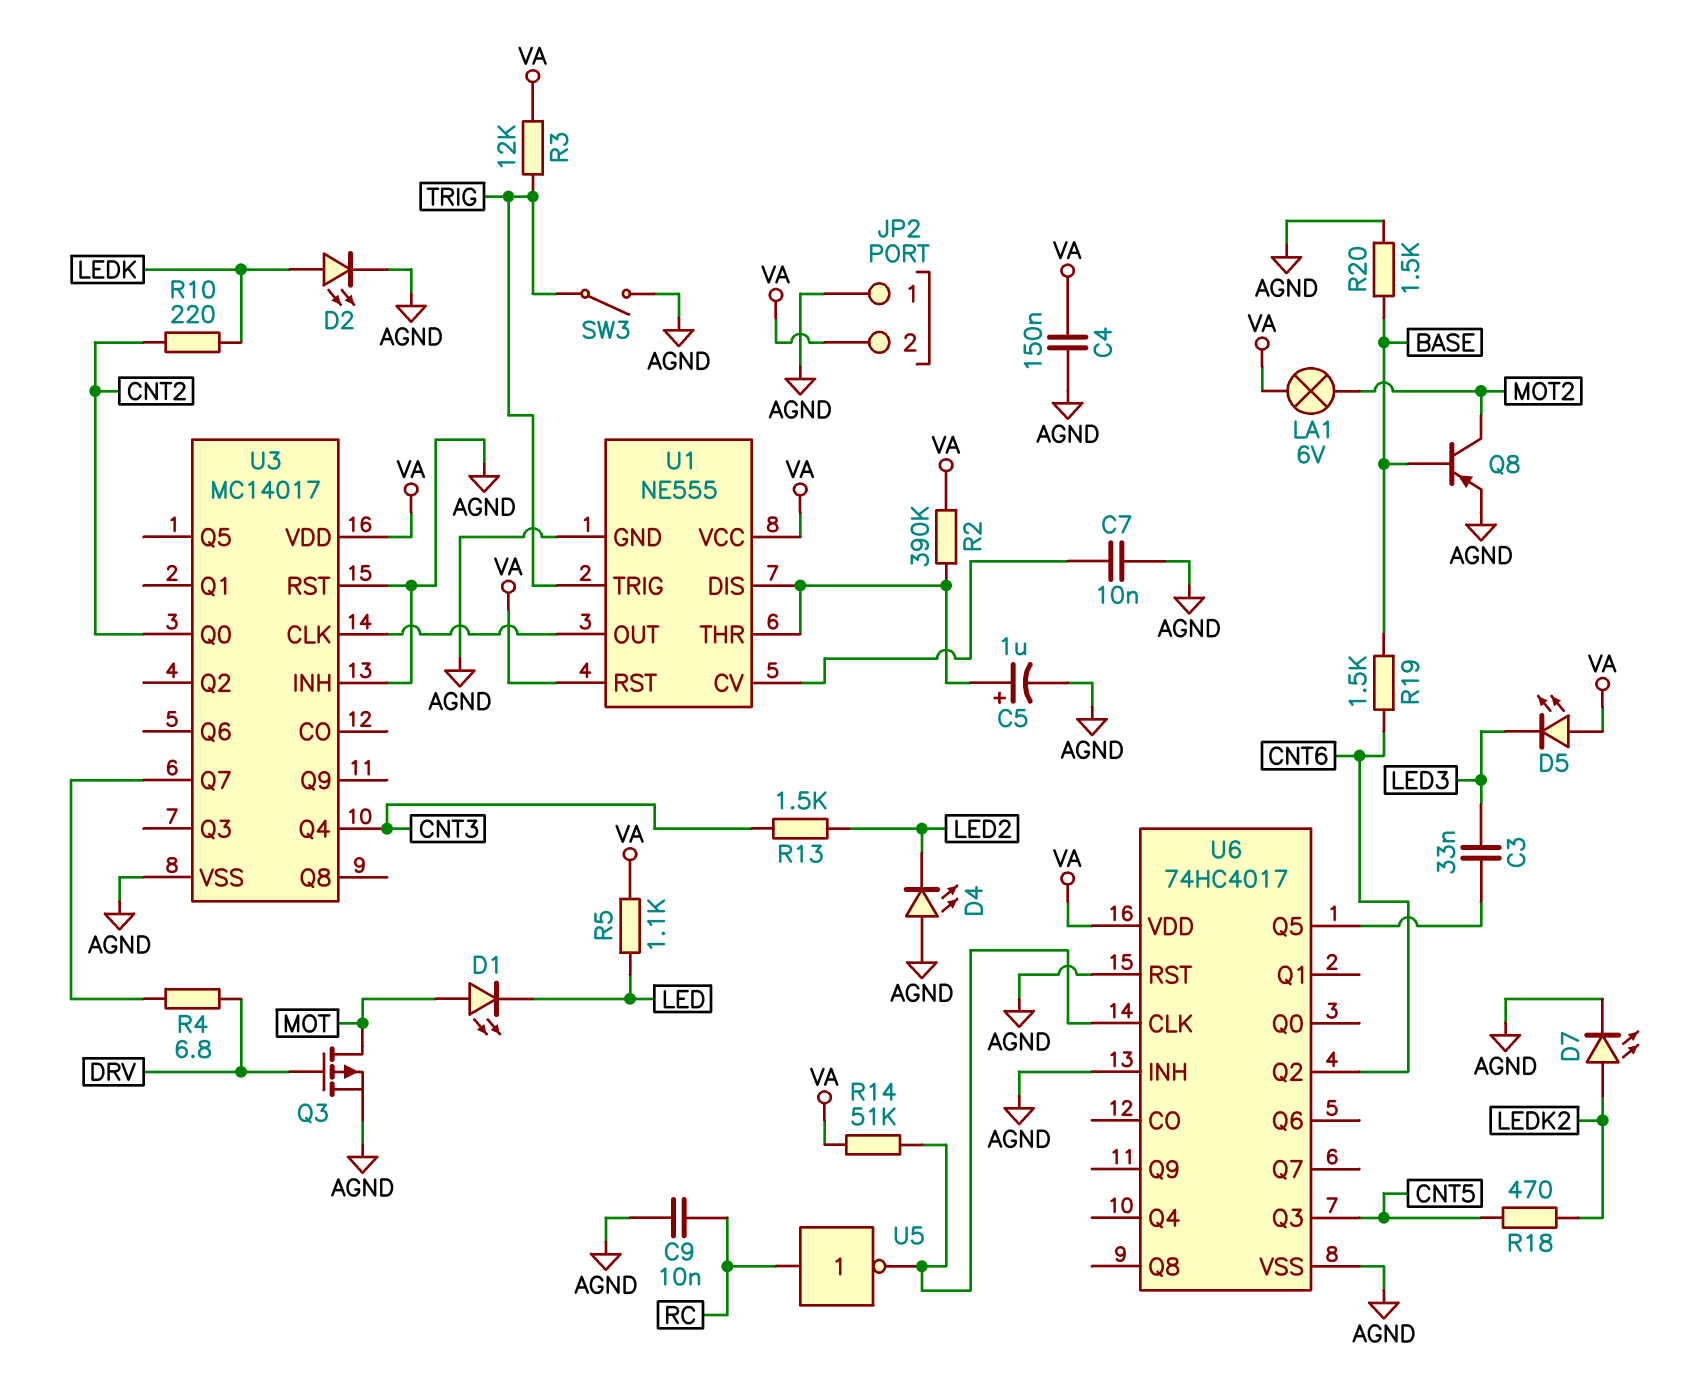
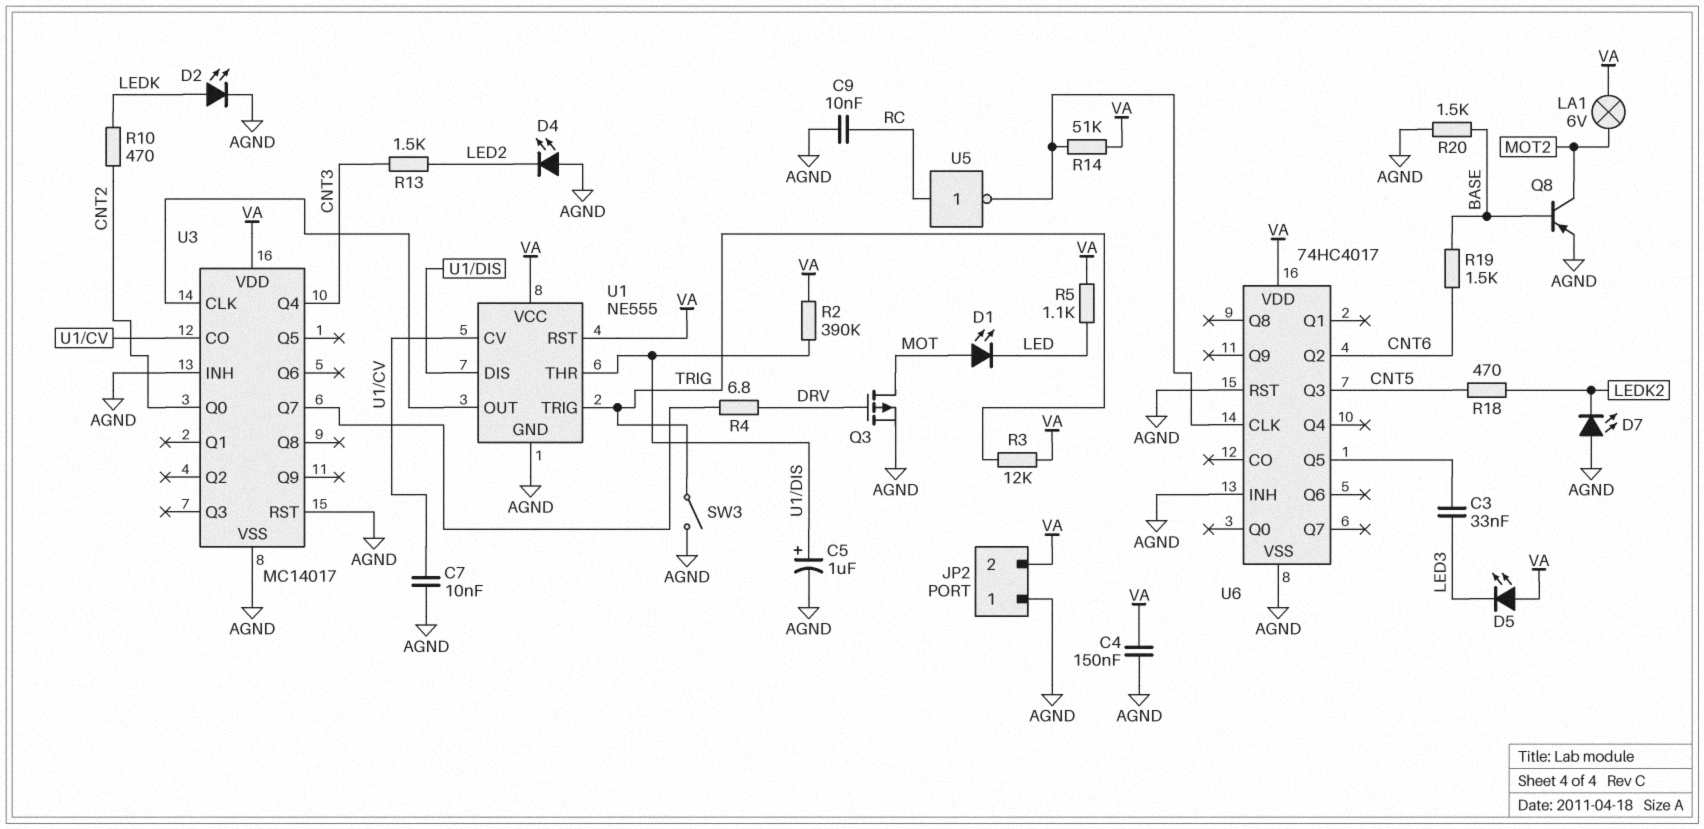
D7: LED (A LEDK2, K AGND) -> LED (A AGND, K LEDK2)
R10: 220 (CNT2, LEDK) -> 470 (CNT2, LEDK)
U3 pin CO: none -> U1/CV

